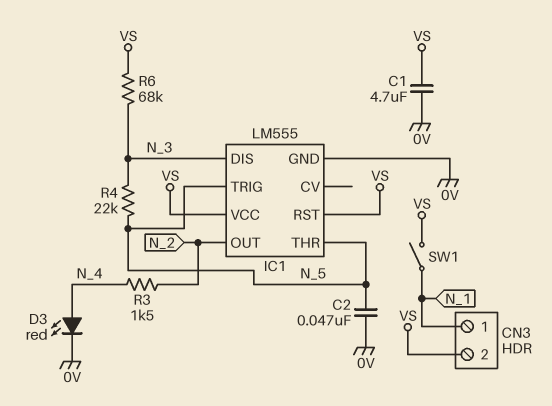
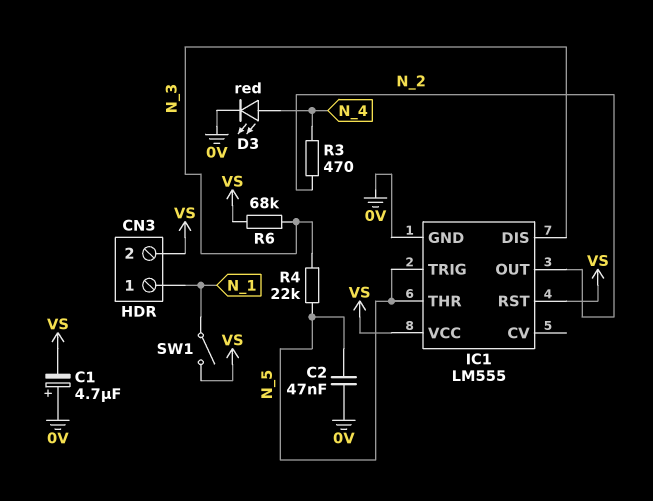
C1: 4.7uF (0V, VS) -> 4.7uF (plus 0V, minus VS)
R3: 1.5k (N_2, N_4) -> 470 (N_2, N_4)

